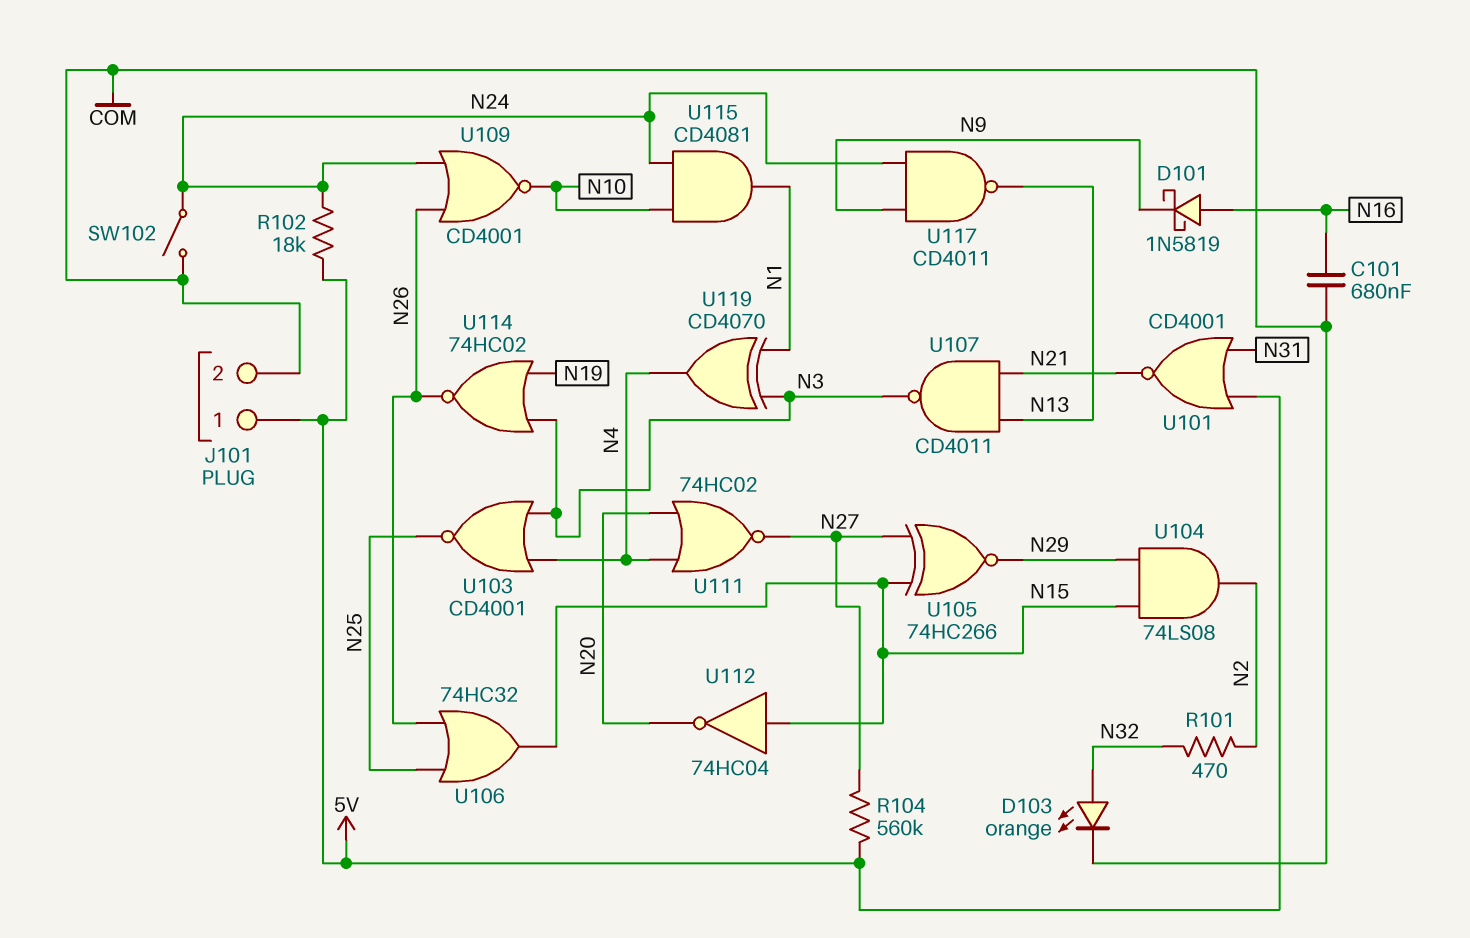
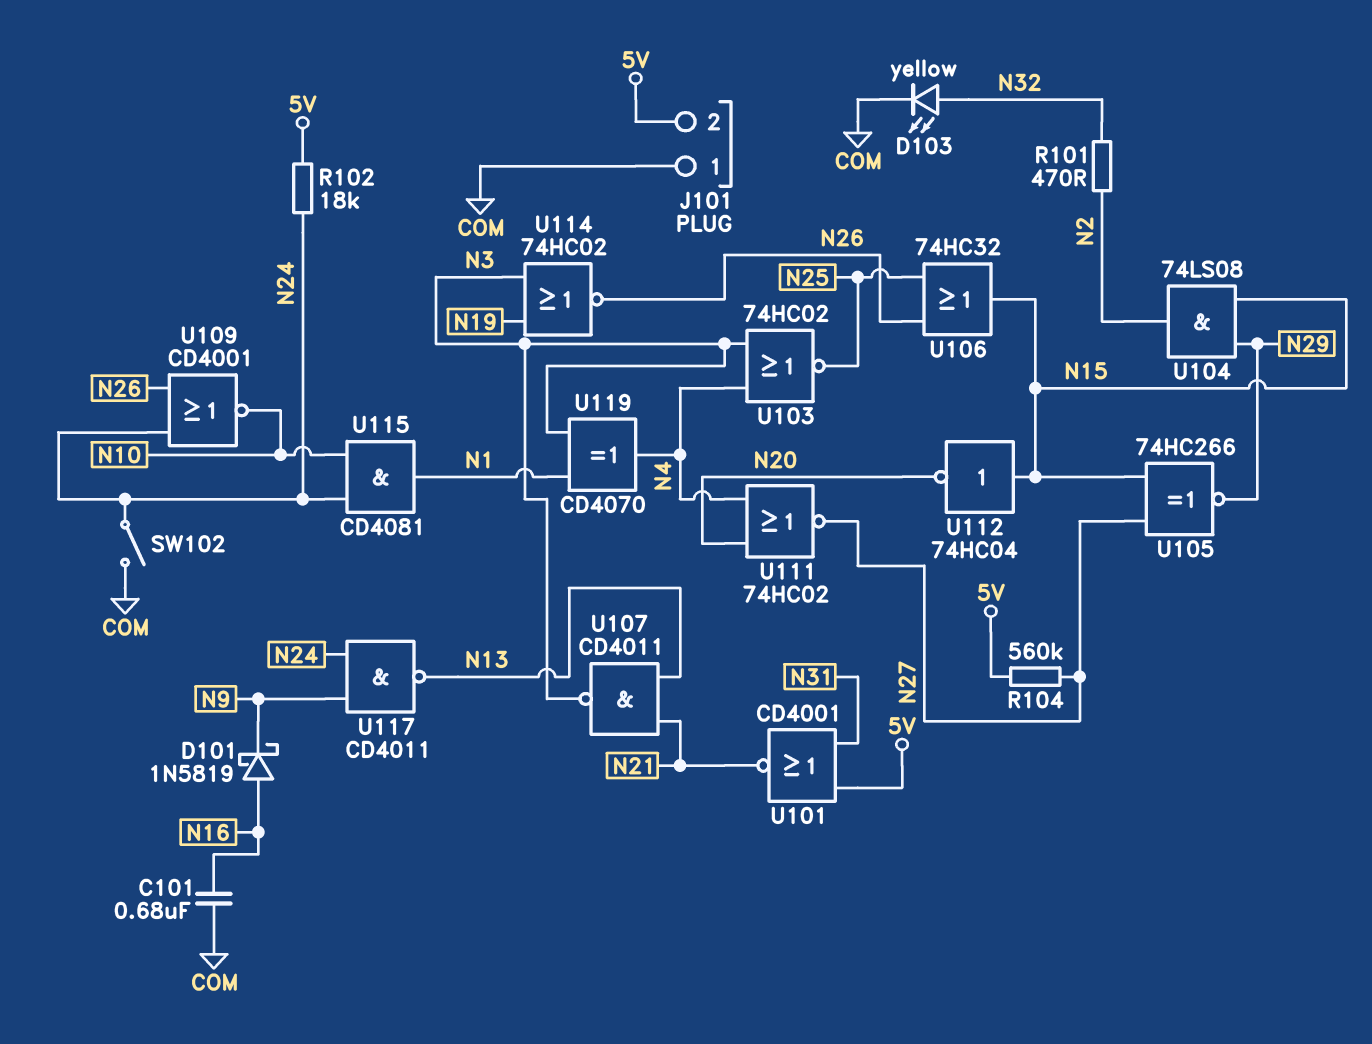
D103: LED orange (A N32, K COM) -> LED yellow (A N32, K COM)
J101 pin 1: 5V -> COM
J101 pin 2: COM -> 5V
U103: NOR CD4001 (in N3, in N4, out N25) -> NOR 74HC02 (in N3, in N4, out N25)

